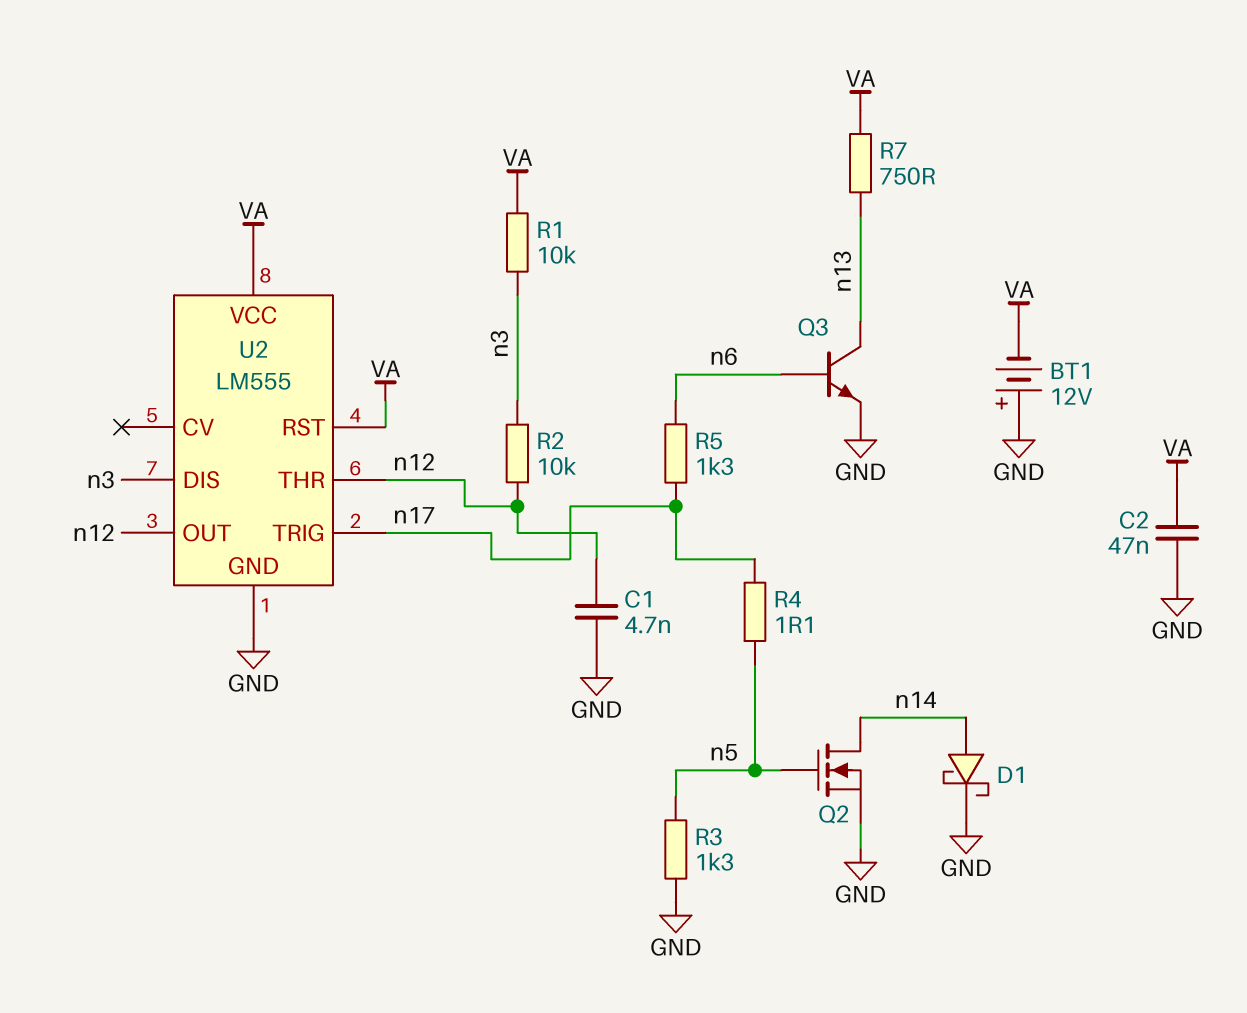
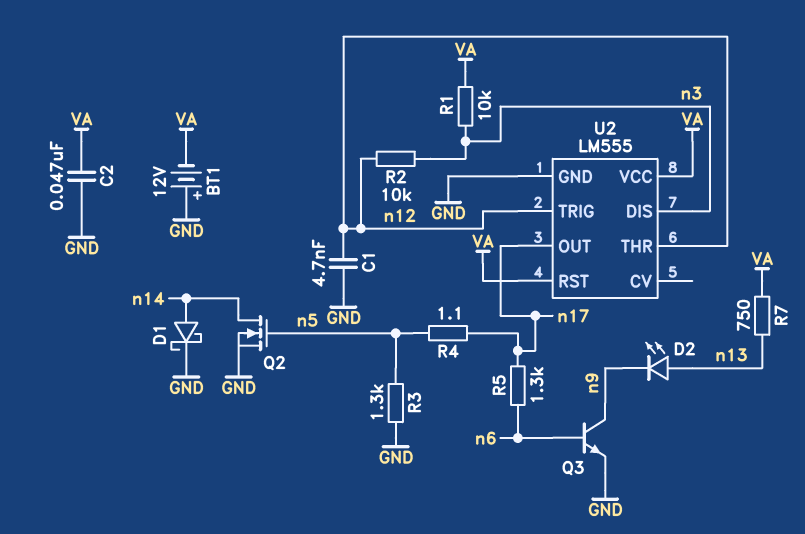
D2: none -> LED (A n13, K n9)
Q3: NPN (B n6, C n13, E GND) -> NPN (B n6, C n9, E GND)
U2 pin OUT: n12 -> n17
U2 pin TRIG: n17 -> n12

